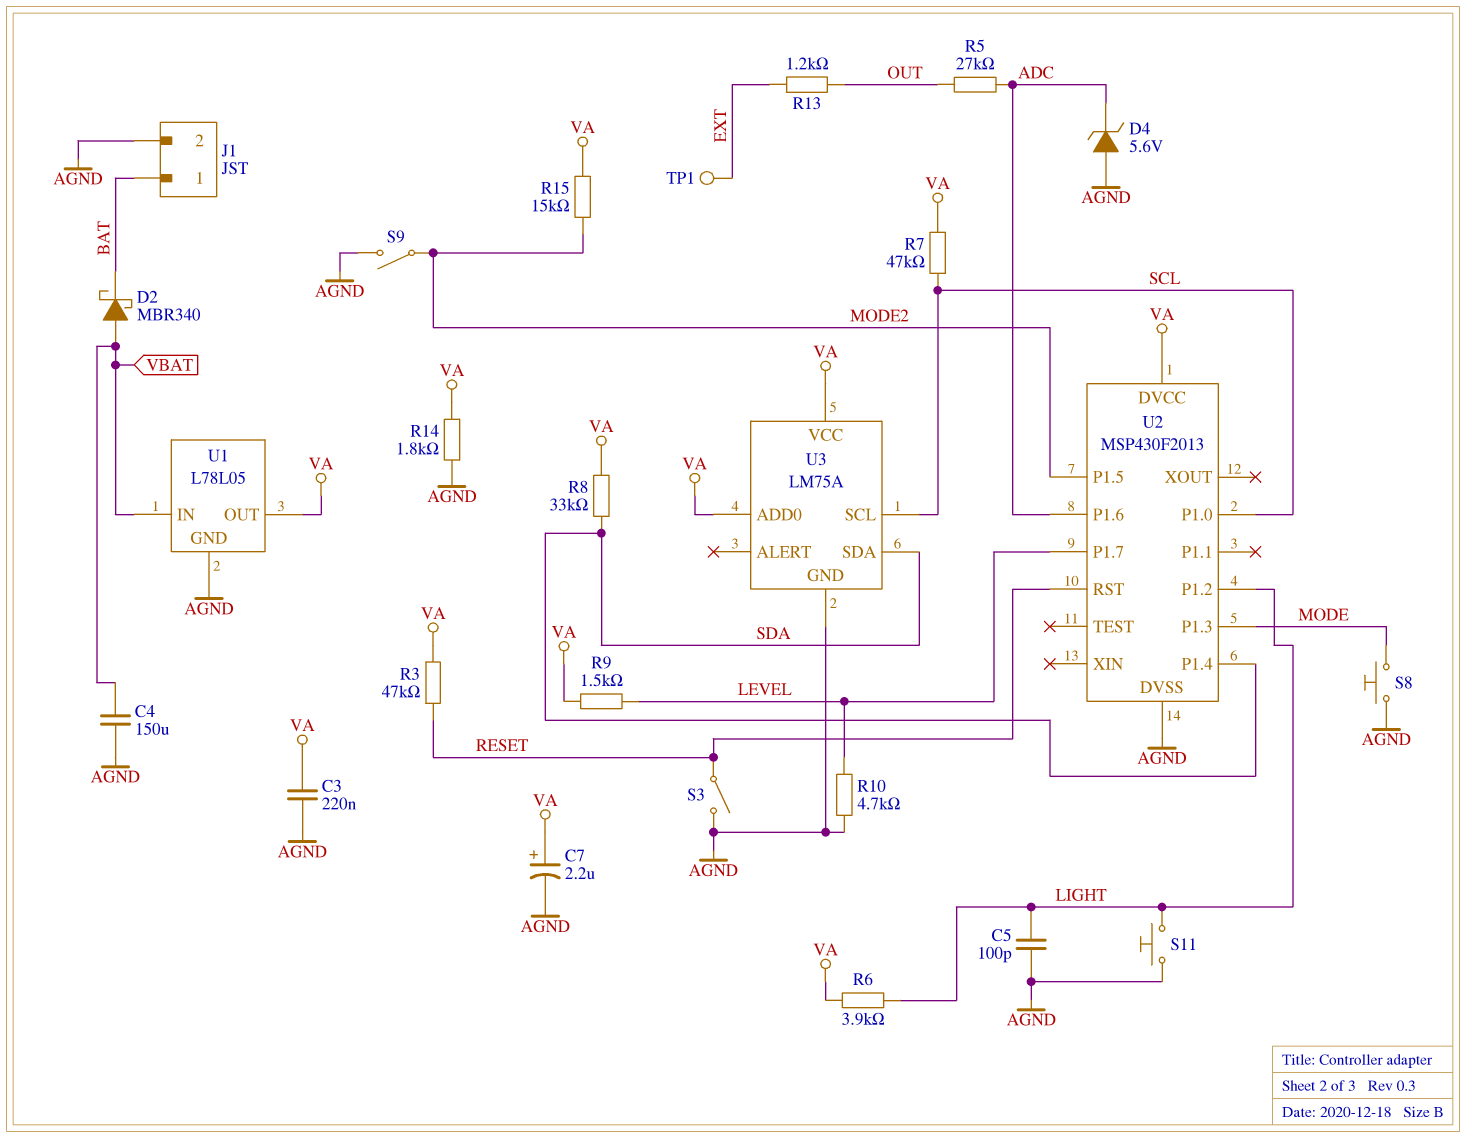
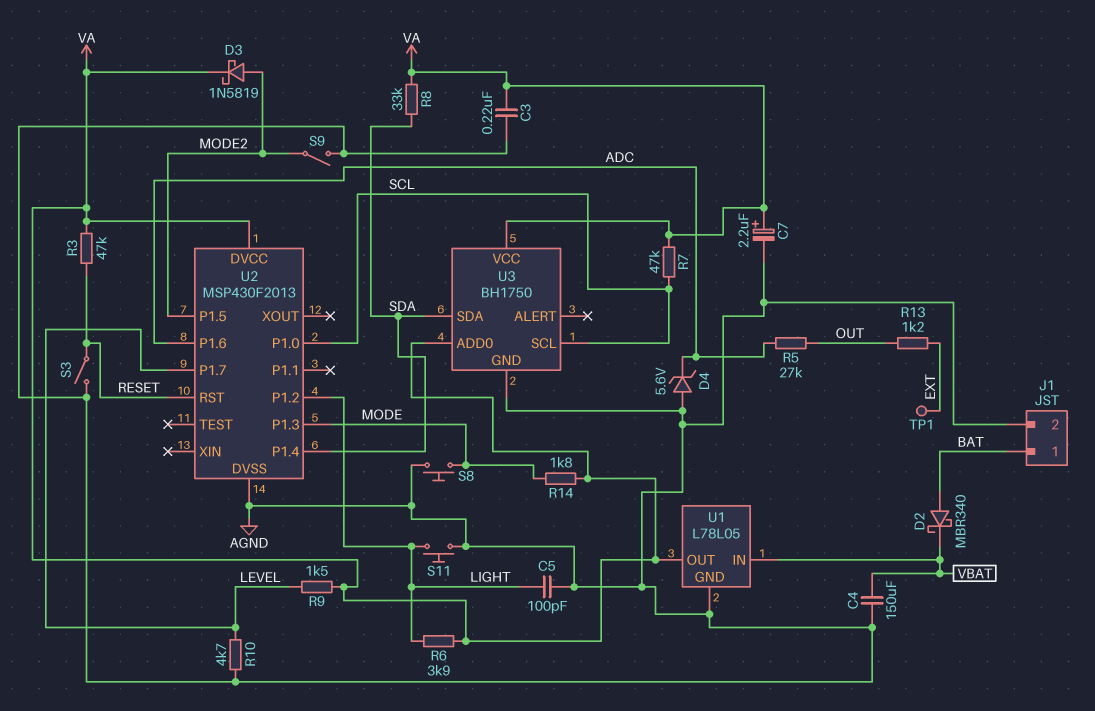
D2: schottky MBR340 (A VBAT, K BAT) -> schottky MBR340 (A BAT, K VBAT)
D3: none -> schottky 1N5819 (A MODE2, K VA)
R14: 1.8k (AGND, VA) -> 1.8k (MODE, VA)
R15: 15k (MODE2, VA) -> none
U3: LM75A -> BH1750

